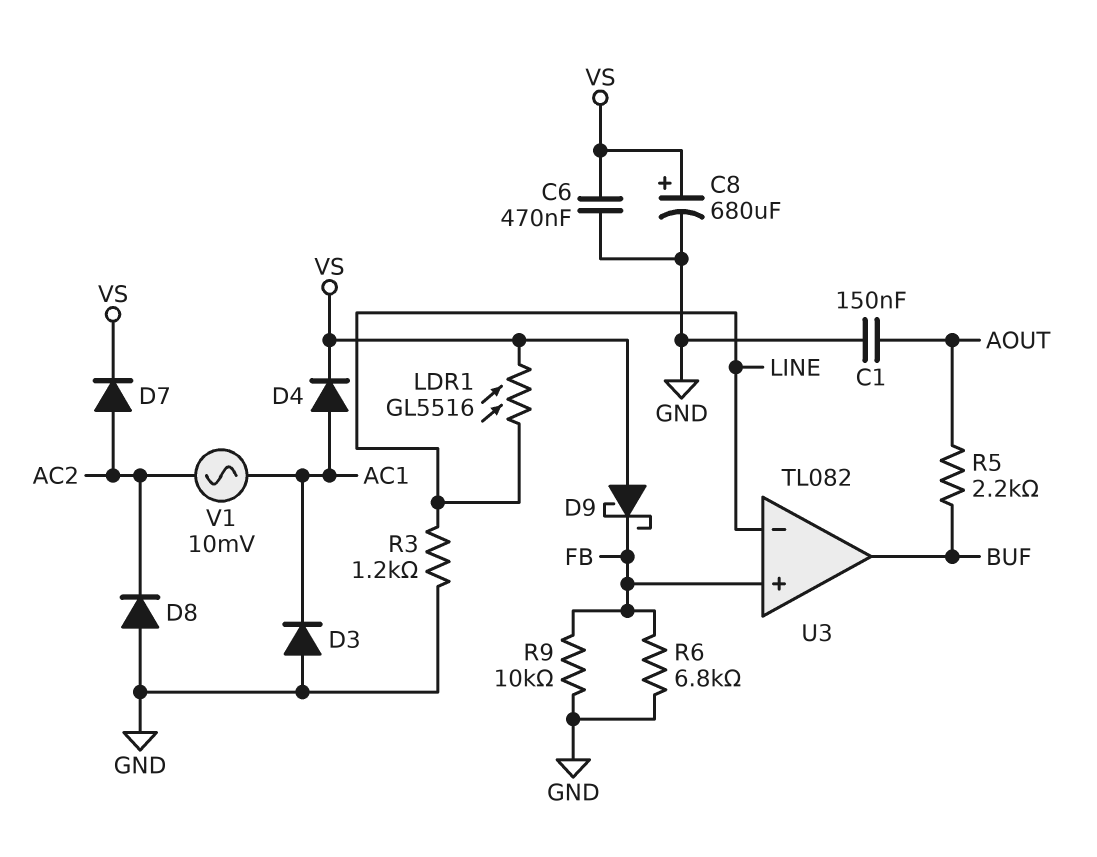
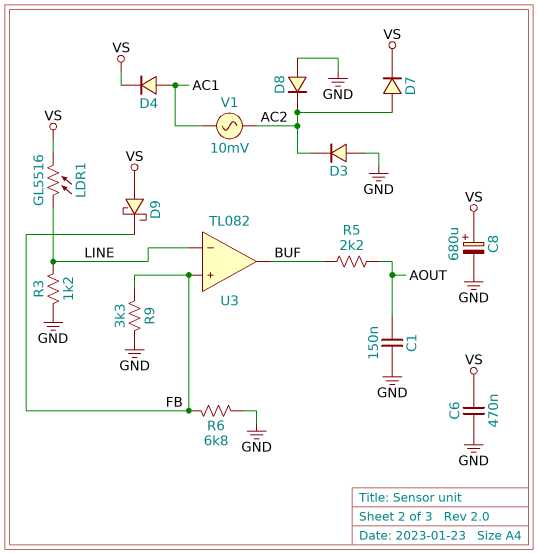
D3: diode (A GND, K AC1) -> diode (A GND, K AC2)
R9: 10k (FB, GND) -> 3.3k (FB, GND)

